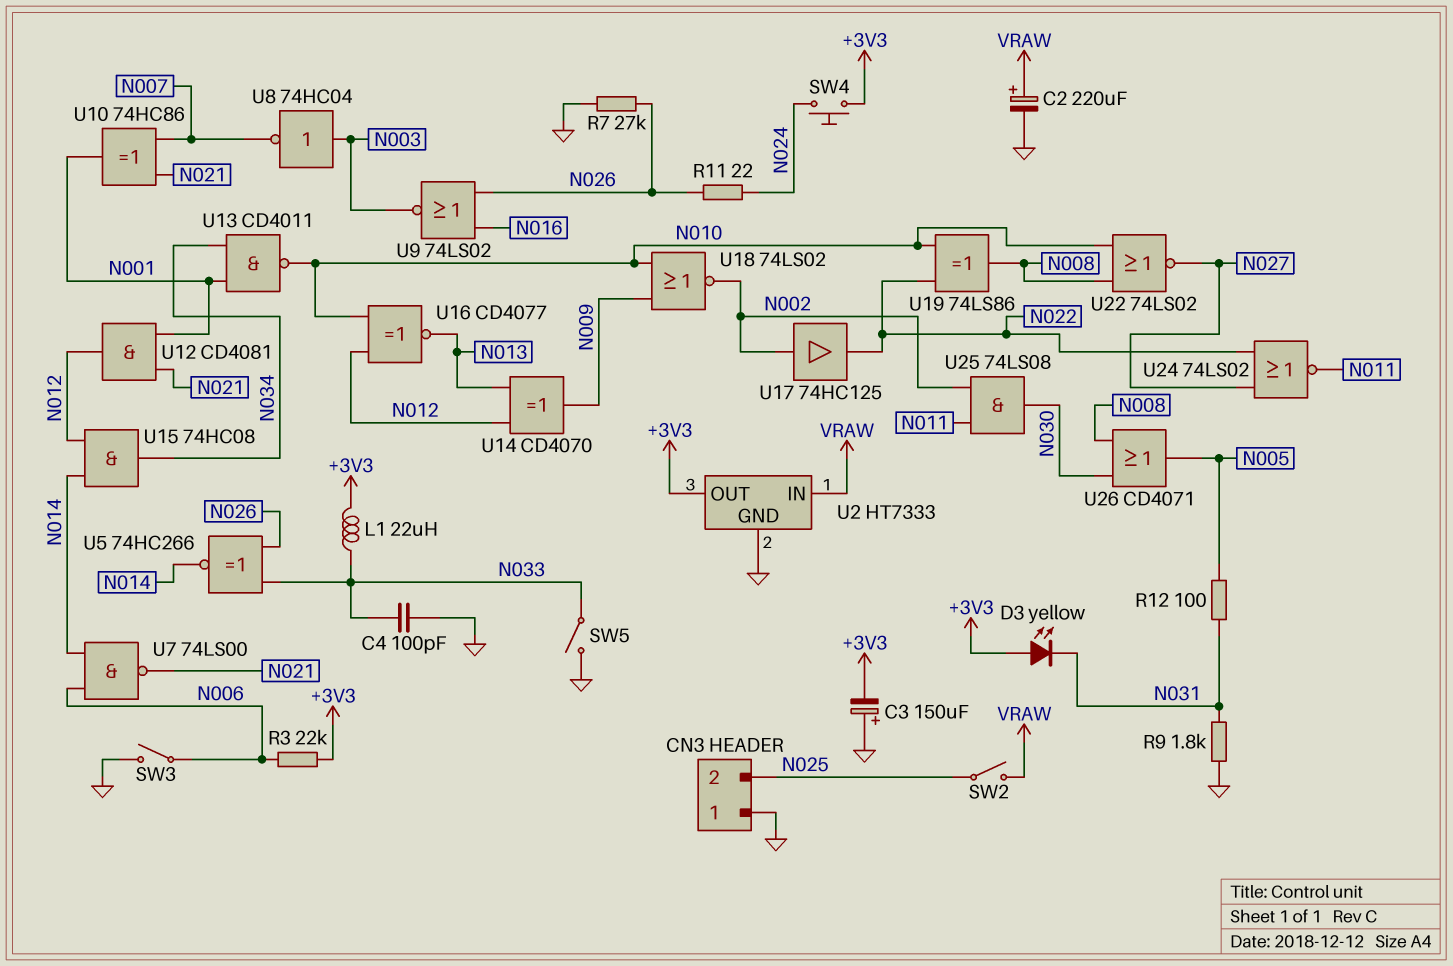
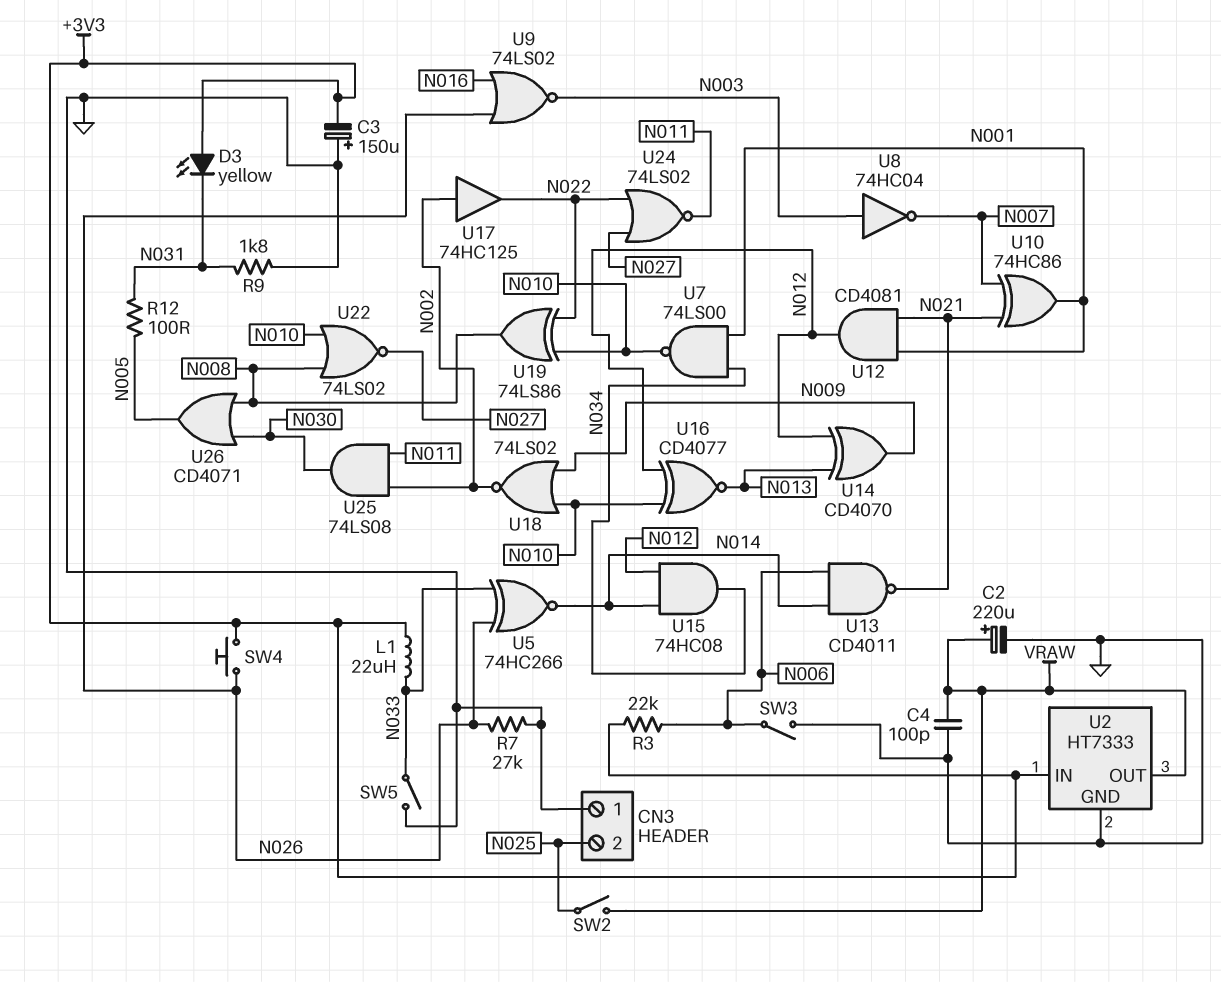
C4: 100pF (GND, N033) -> 100pF (GND, VRAW)
R11: 22 (N024, N026) -> none
SW4: button (+3V3, N024) -> button (+3V3, N026)
U2 pin IN: VRAW -> +3V3
U2 pin OUT: +3V3 -> VRAW
U7: NAND 74LS00 (in N006, in N014, out N021) -> NAND 74LS00 (in N001, in N034, out N010)
U13: NAND CD4011 (in N001, in N034, out N010) -> NAND CD4011 (in N006, in N014, out N021)

